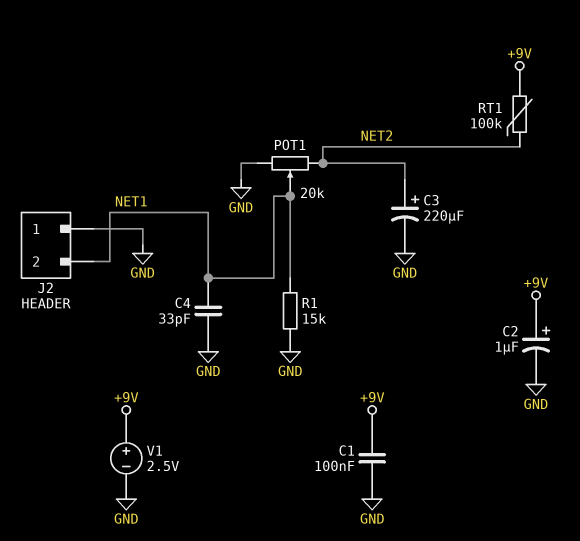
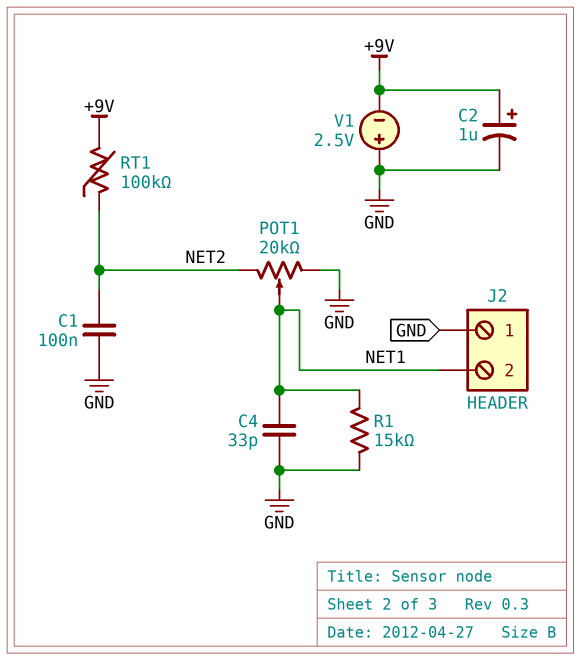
C1: 100nF (+9V, GND) -> 100nF (GND, NET2)
C3: 220uF (plus NET2, minus GND) -> none
V1: 2.5V (plus +9V, minus GND) -> 2.5V (plus GND, minus +9V)

